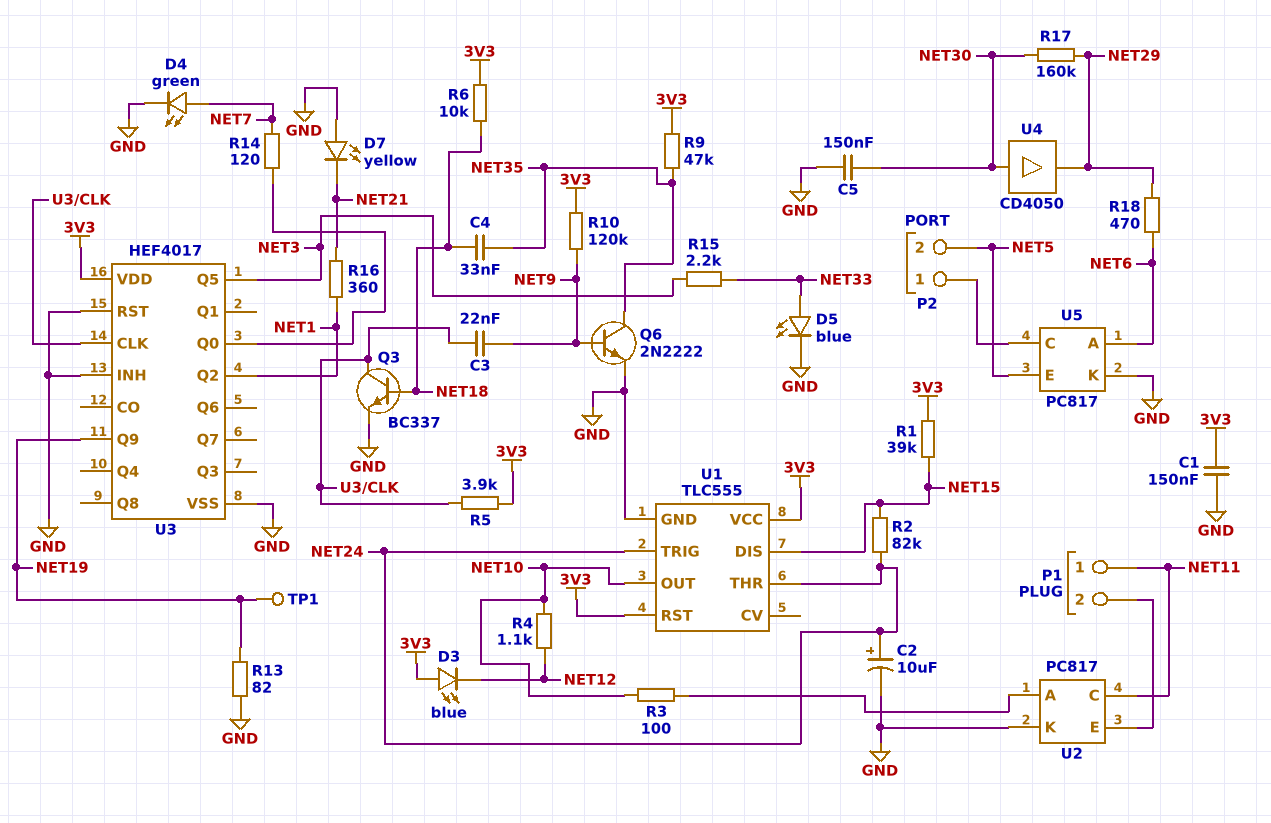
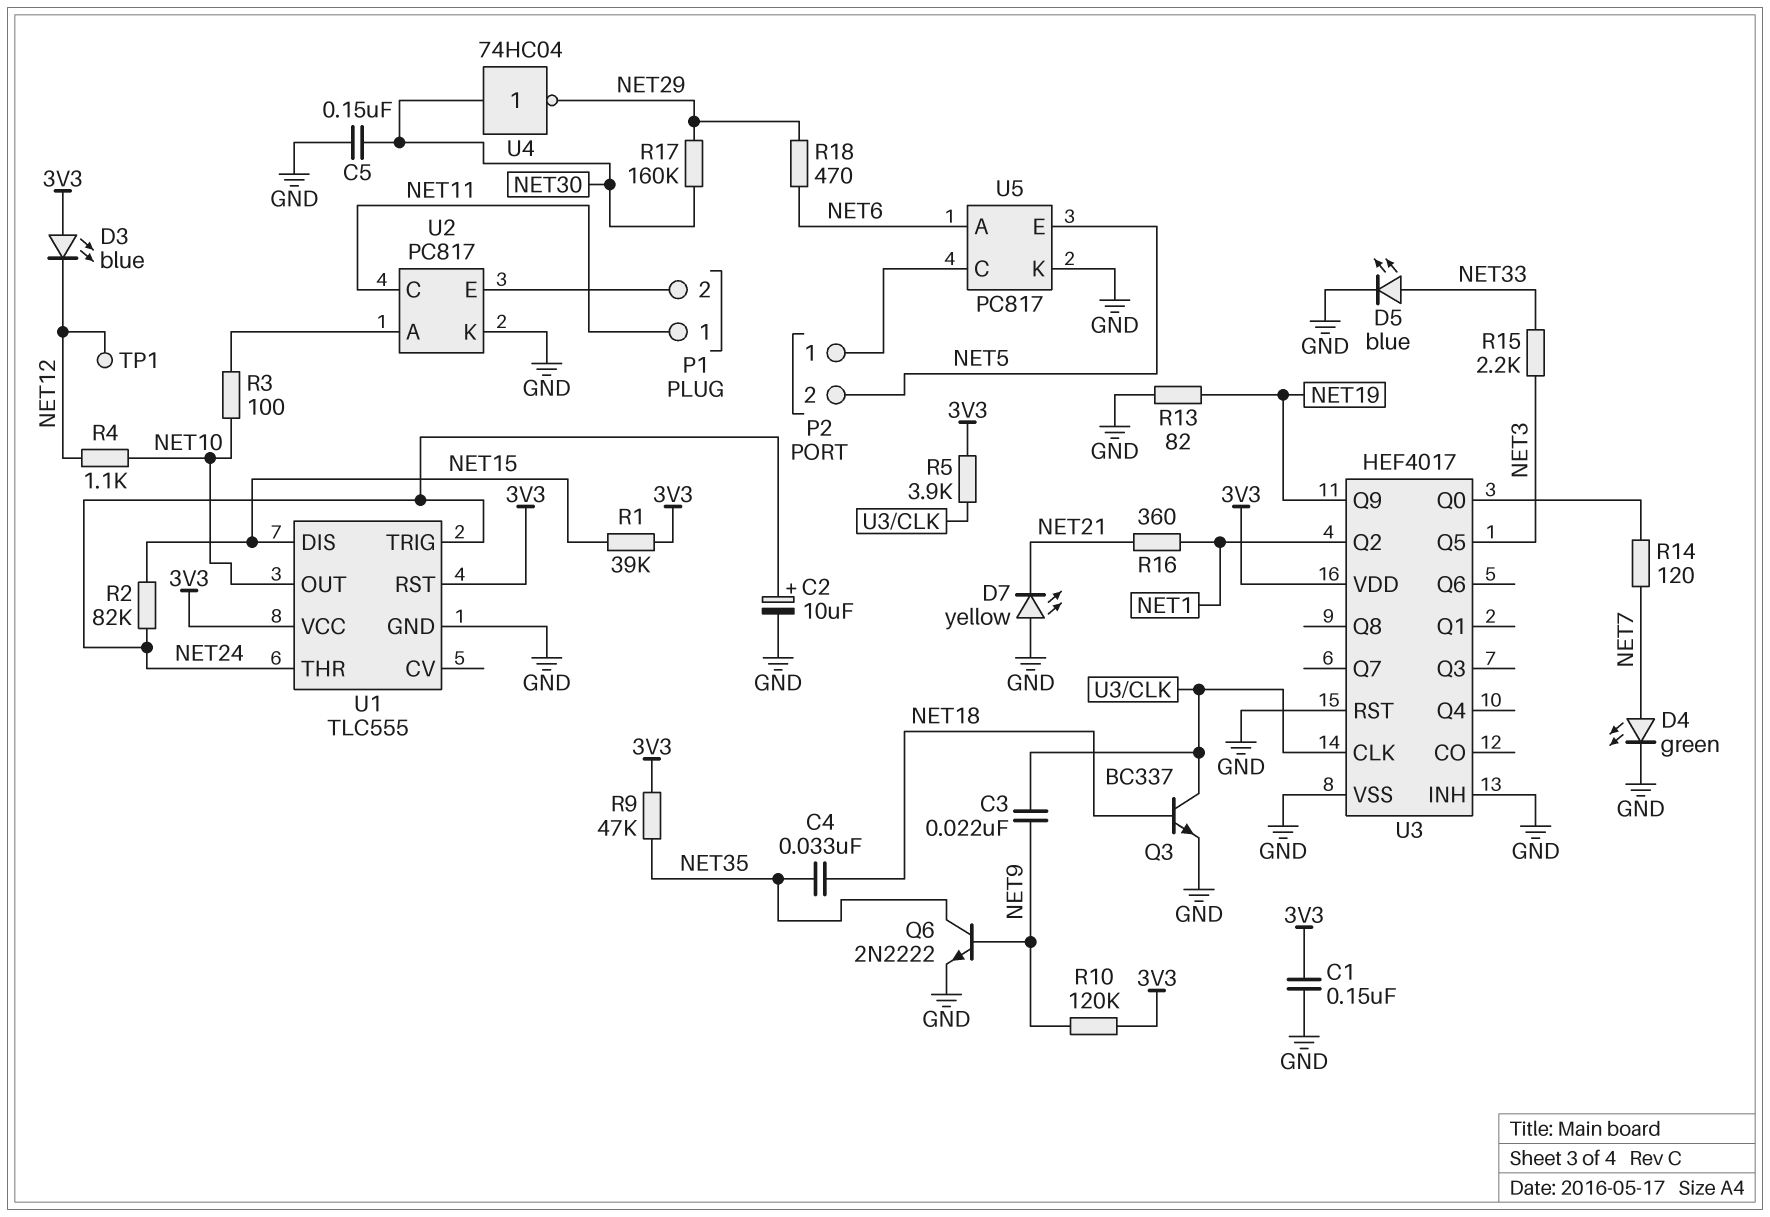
R6: 10k (3V3, NET18) -> none
TP1: test point (NET19) -> test point (NET12)
U4: buffer CD4050 (in NET30, out NET29) -> NOT 74HC04 (in NET30, out NET29)

